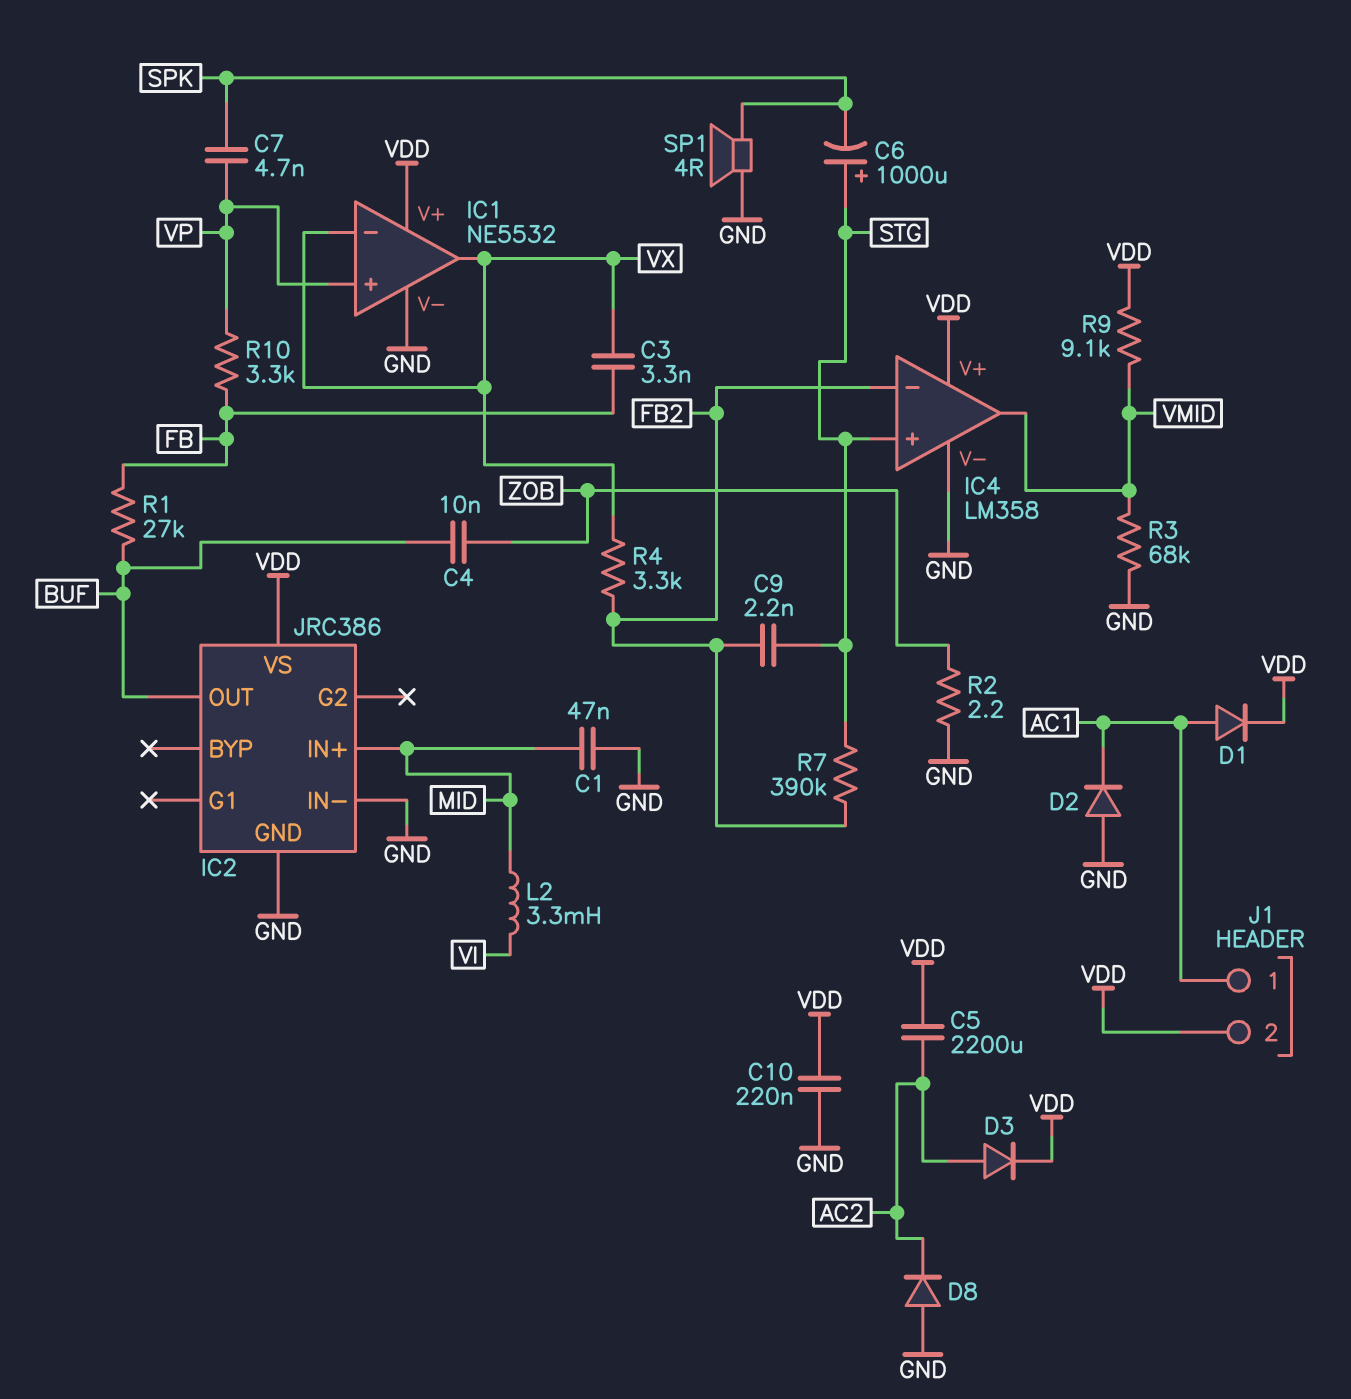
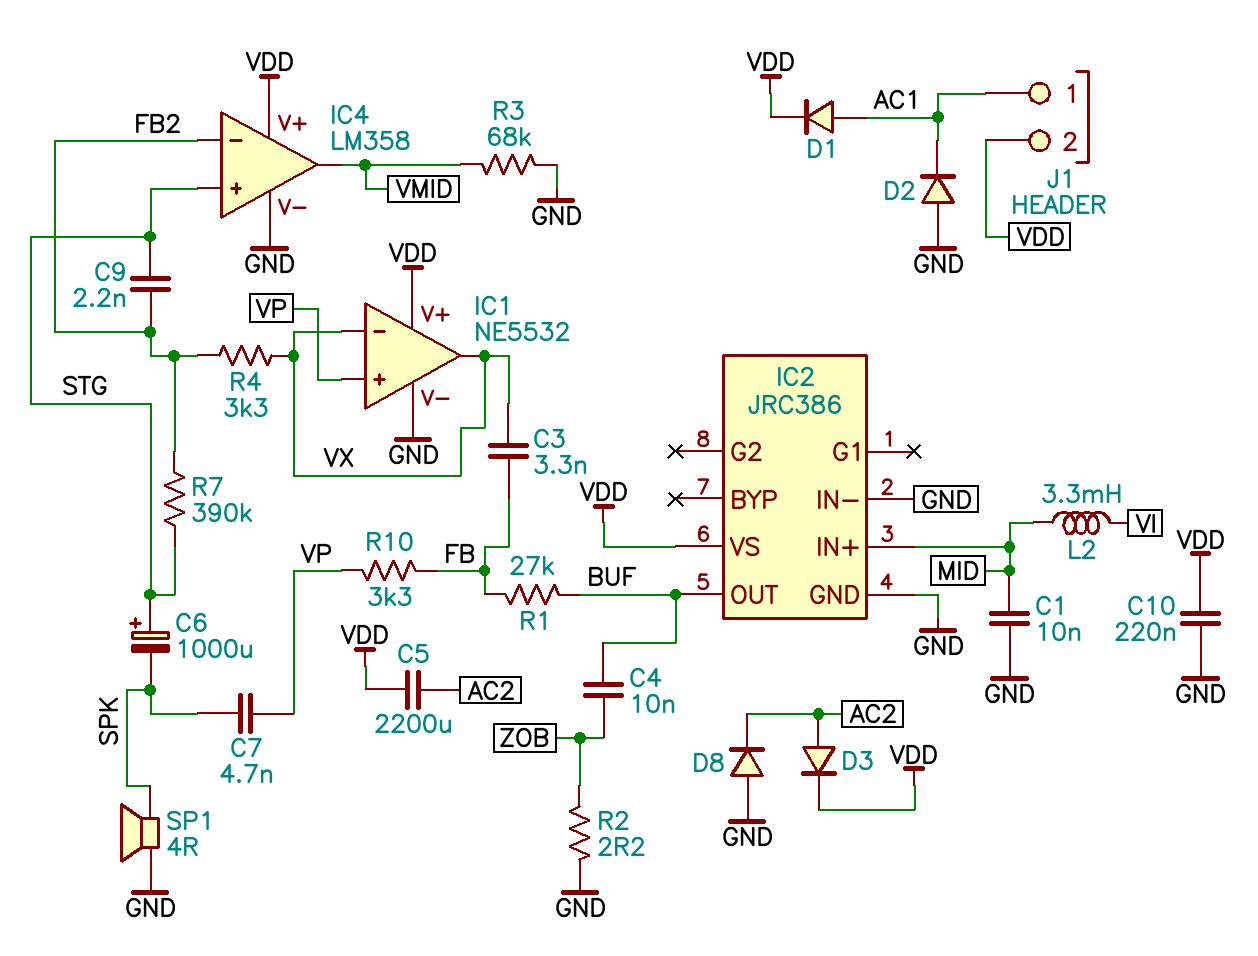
C1: 47nF (GND, MID) -> 10nF (GND, MID)
R9: 9.1k (VDD, VMID) -> none

